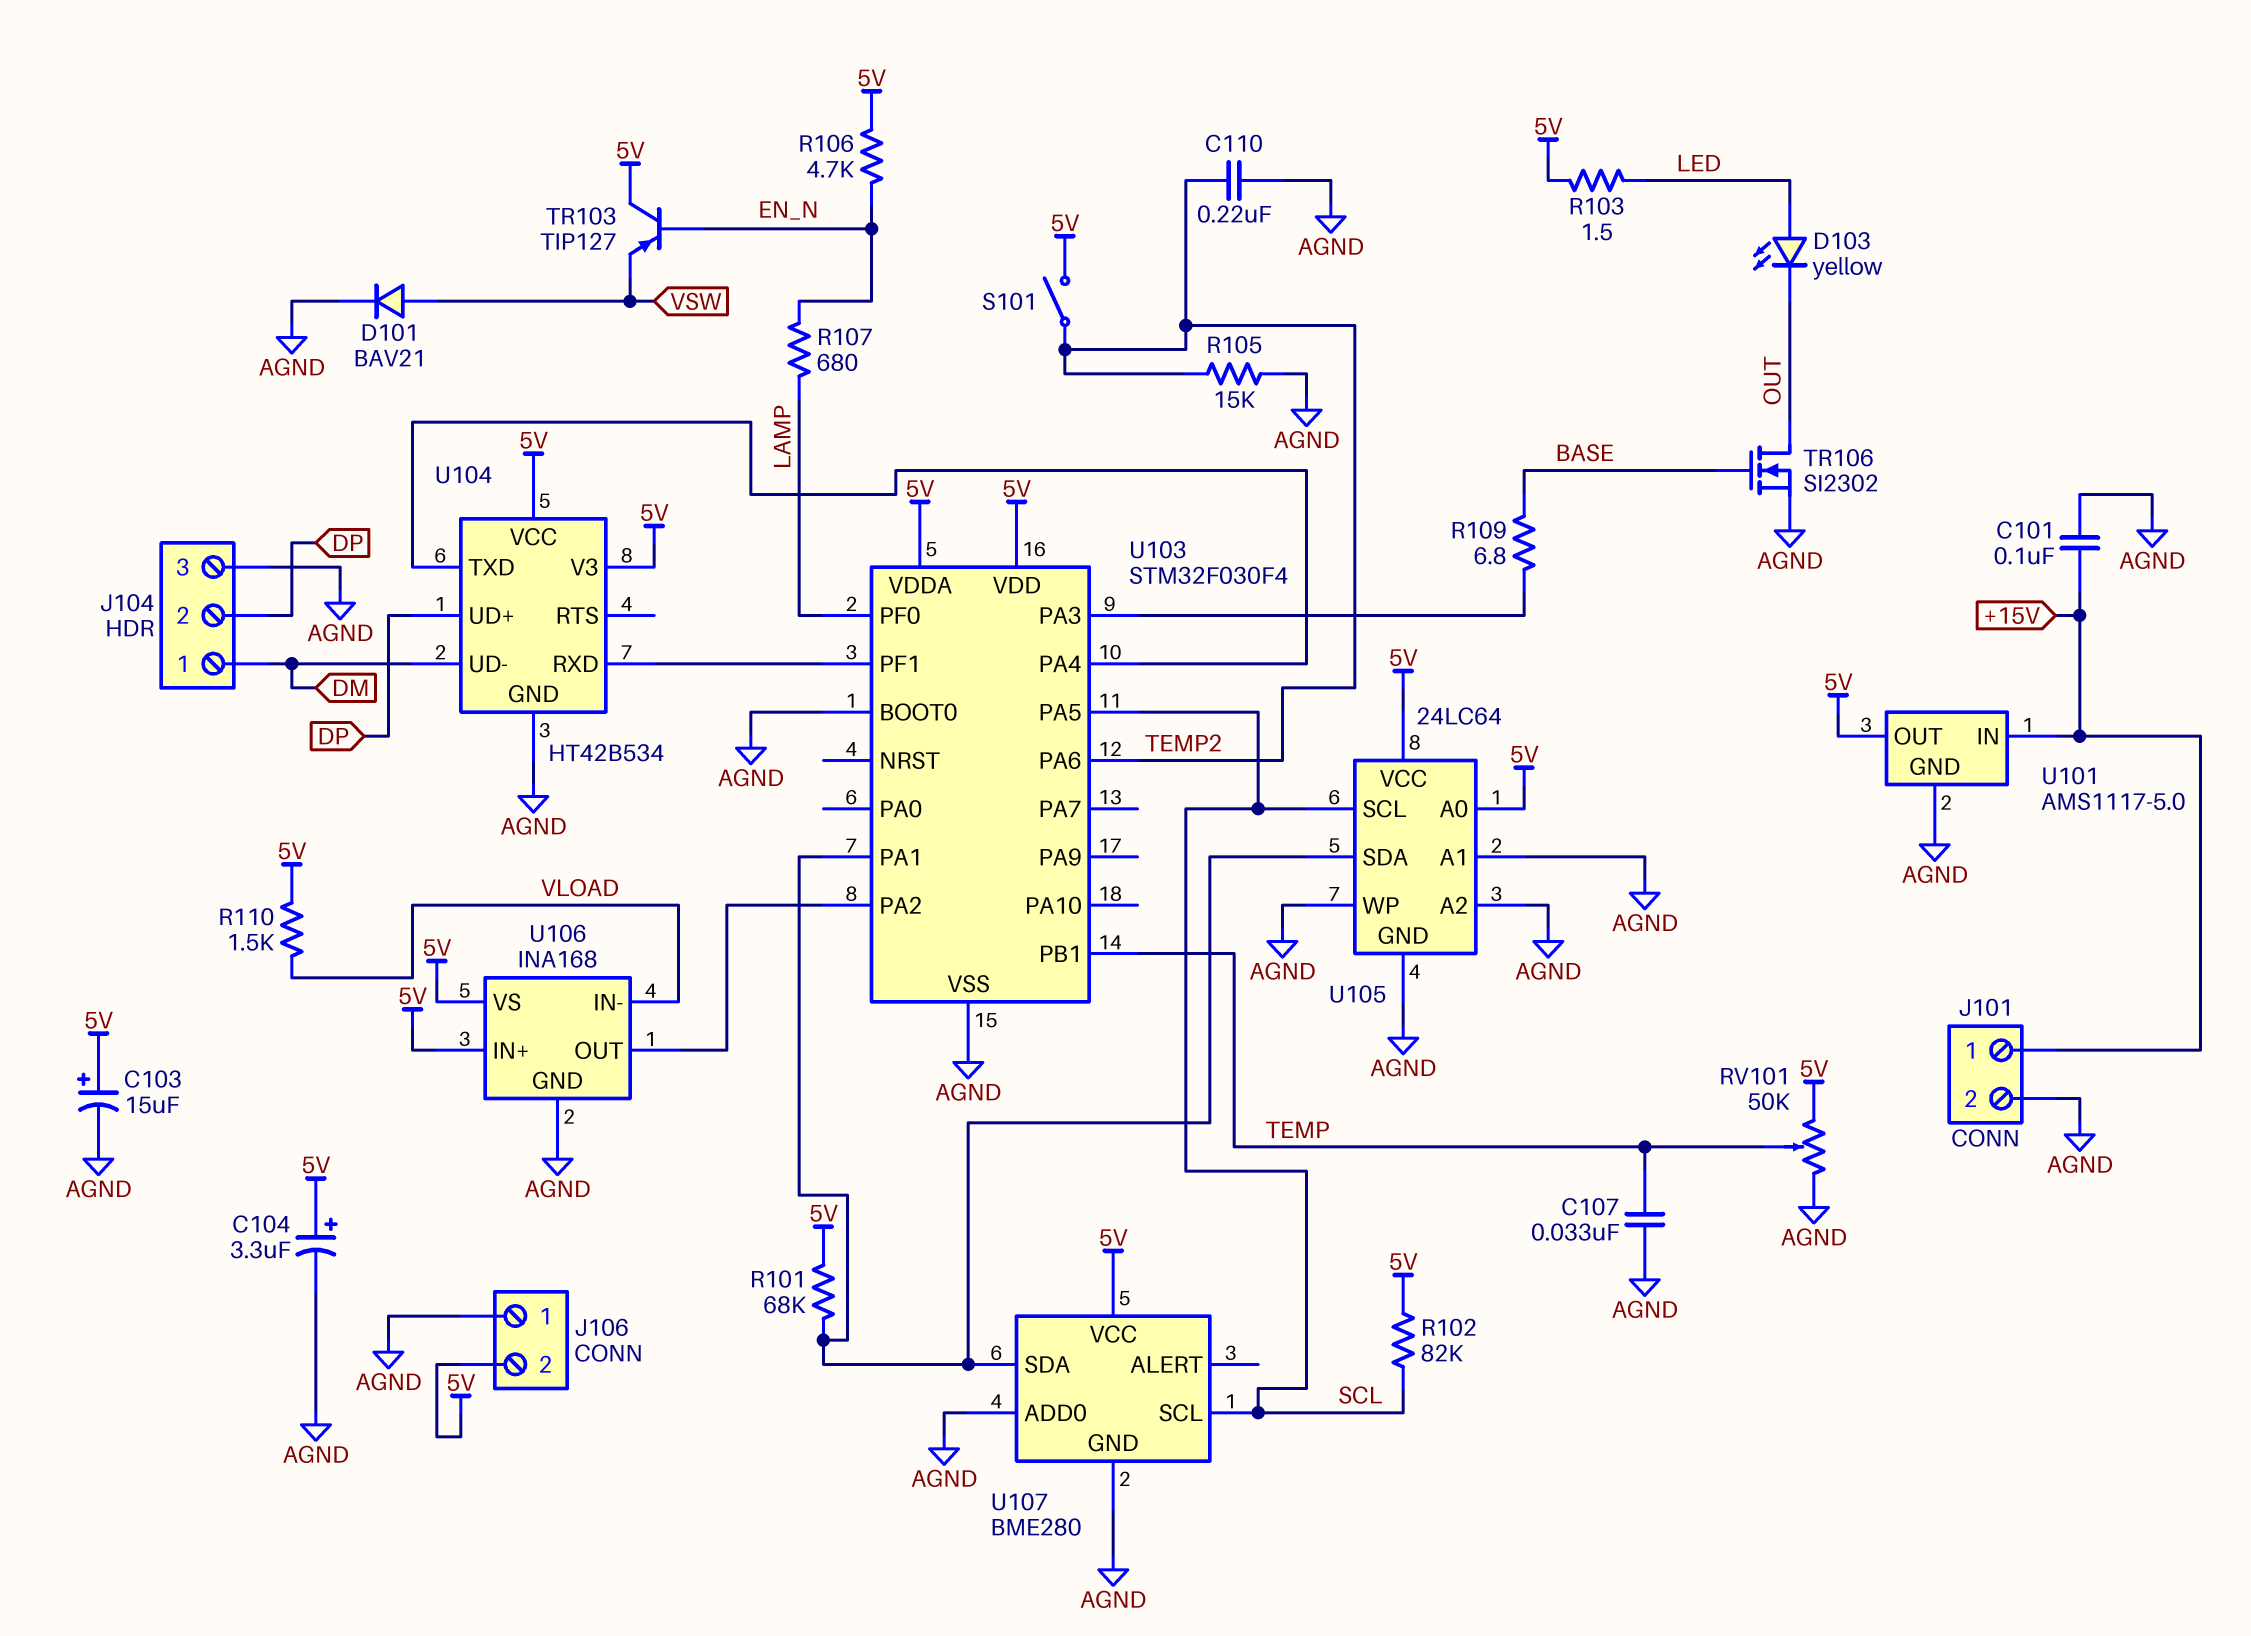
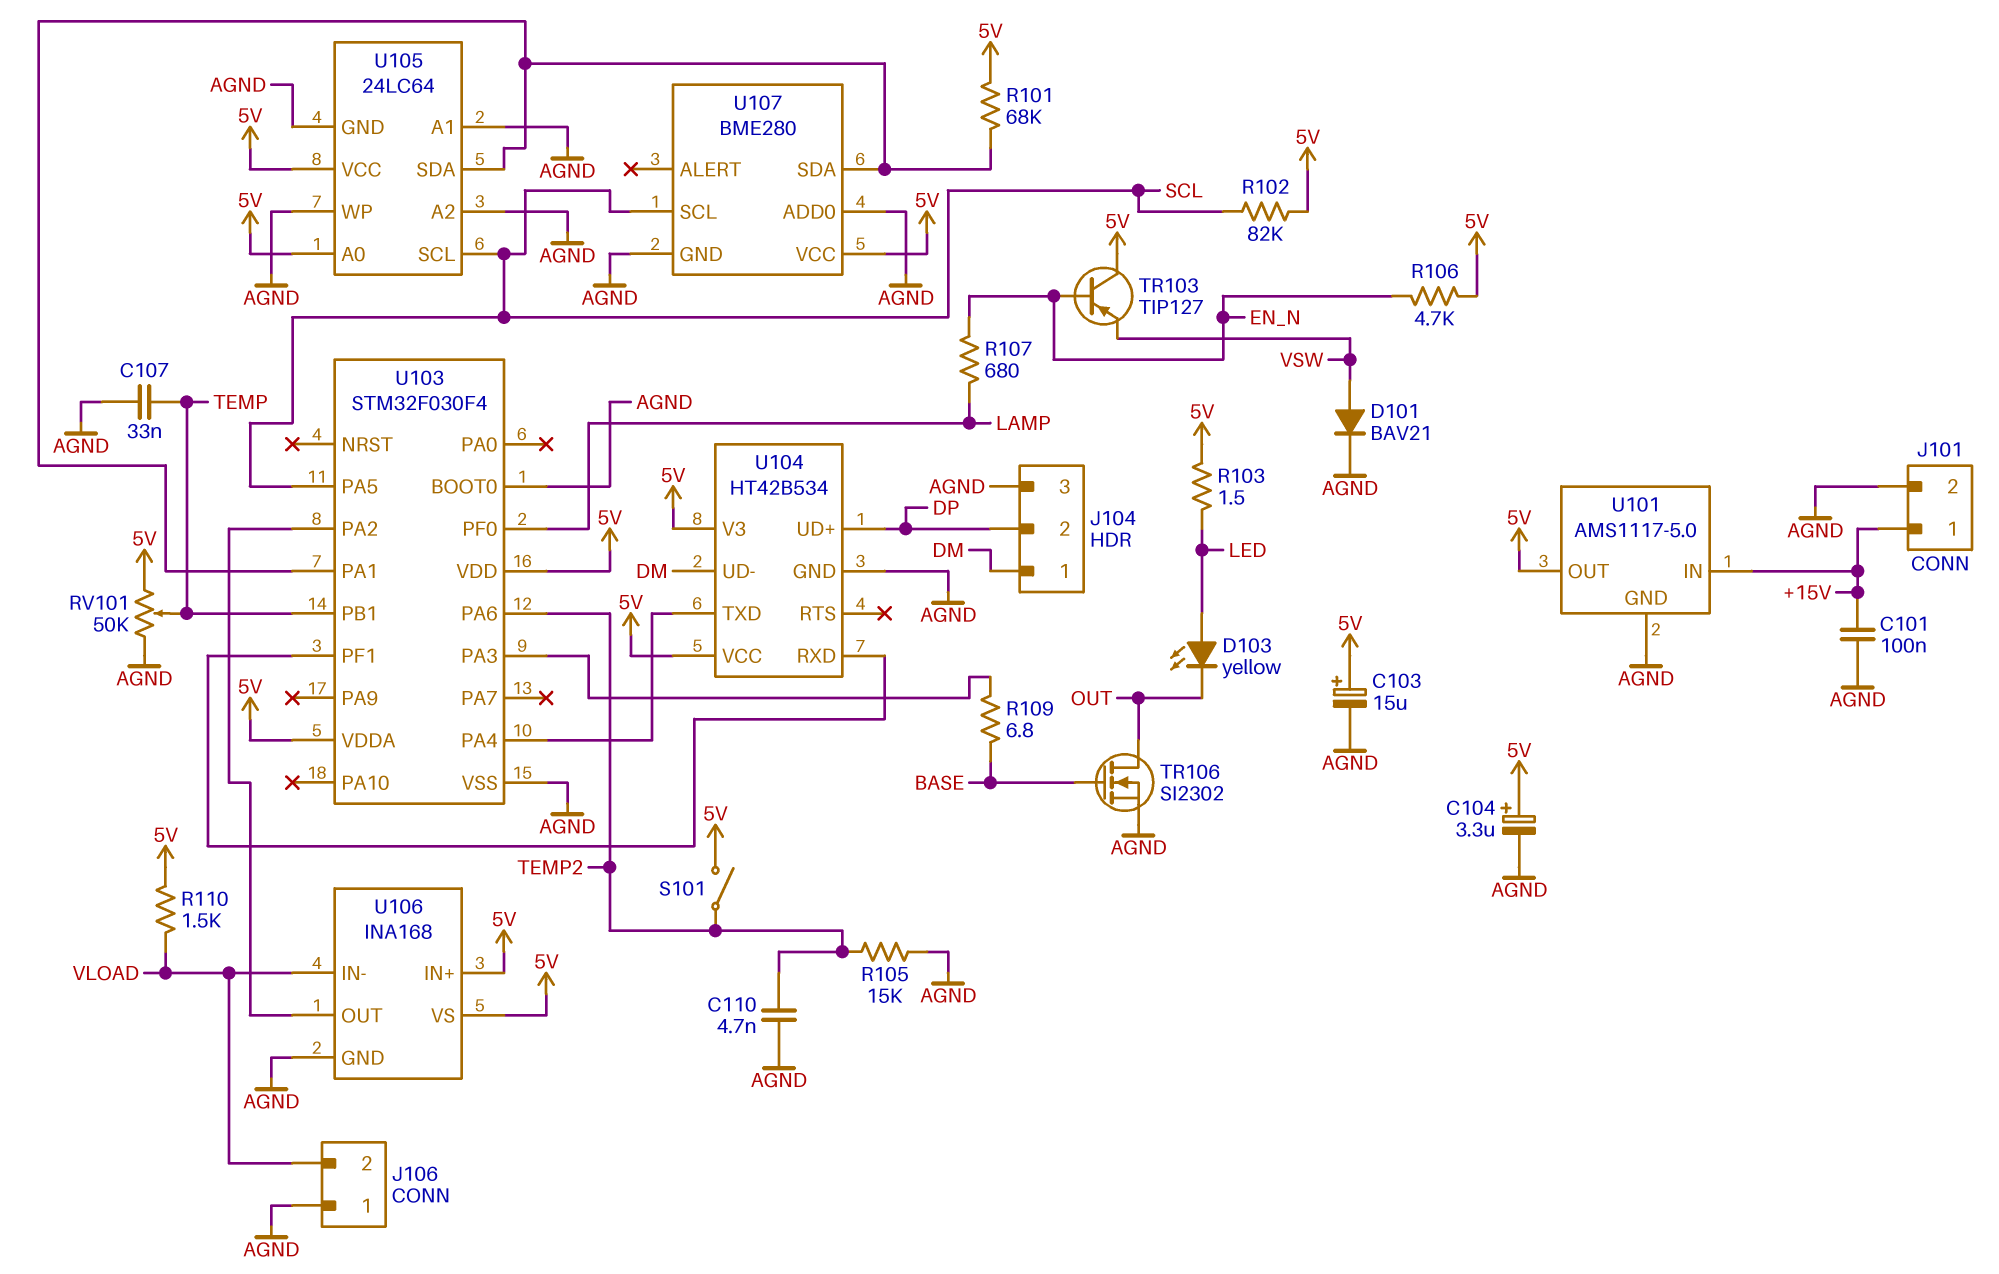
C110: 220nF (AGND, TEMP2) -> 4.7nF (AGND, TEMP2)
J106 pin 2: 5V -> VLOAD

